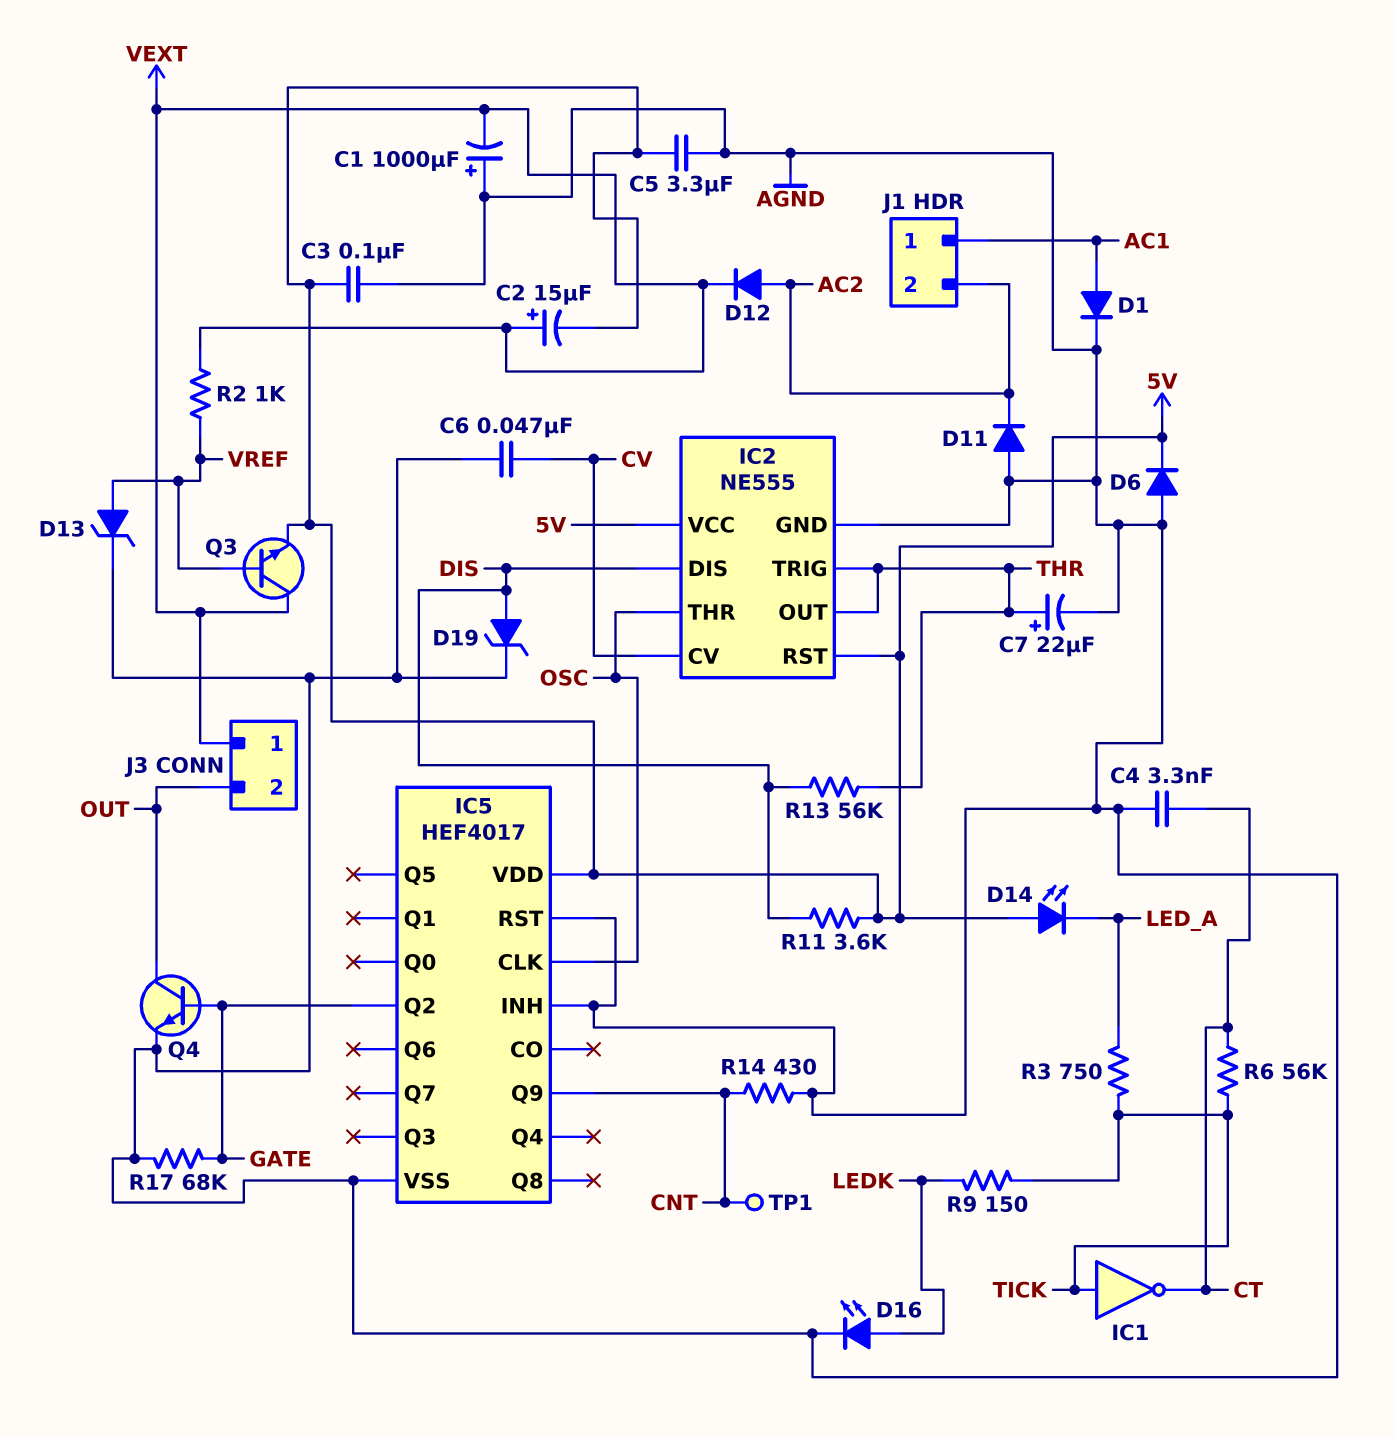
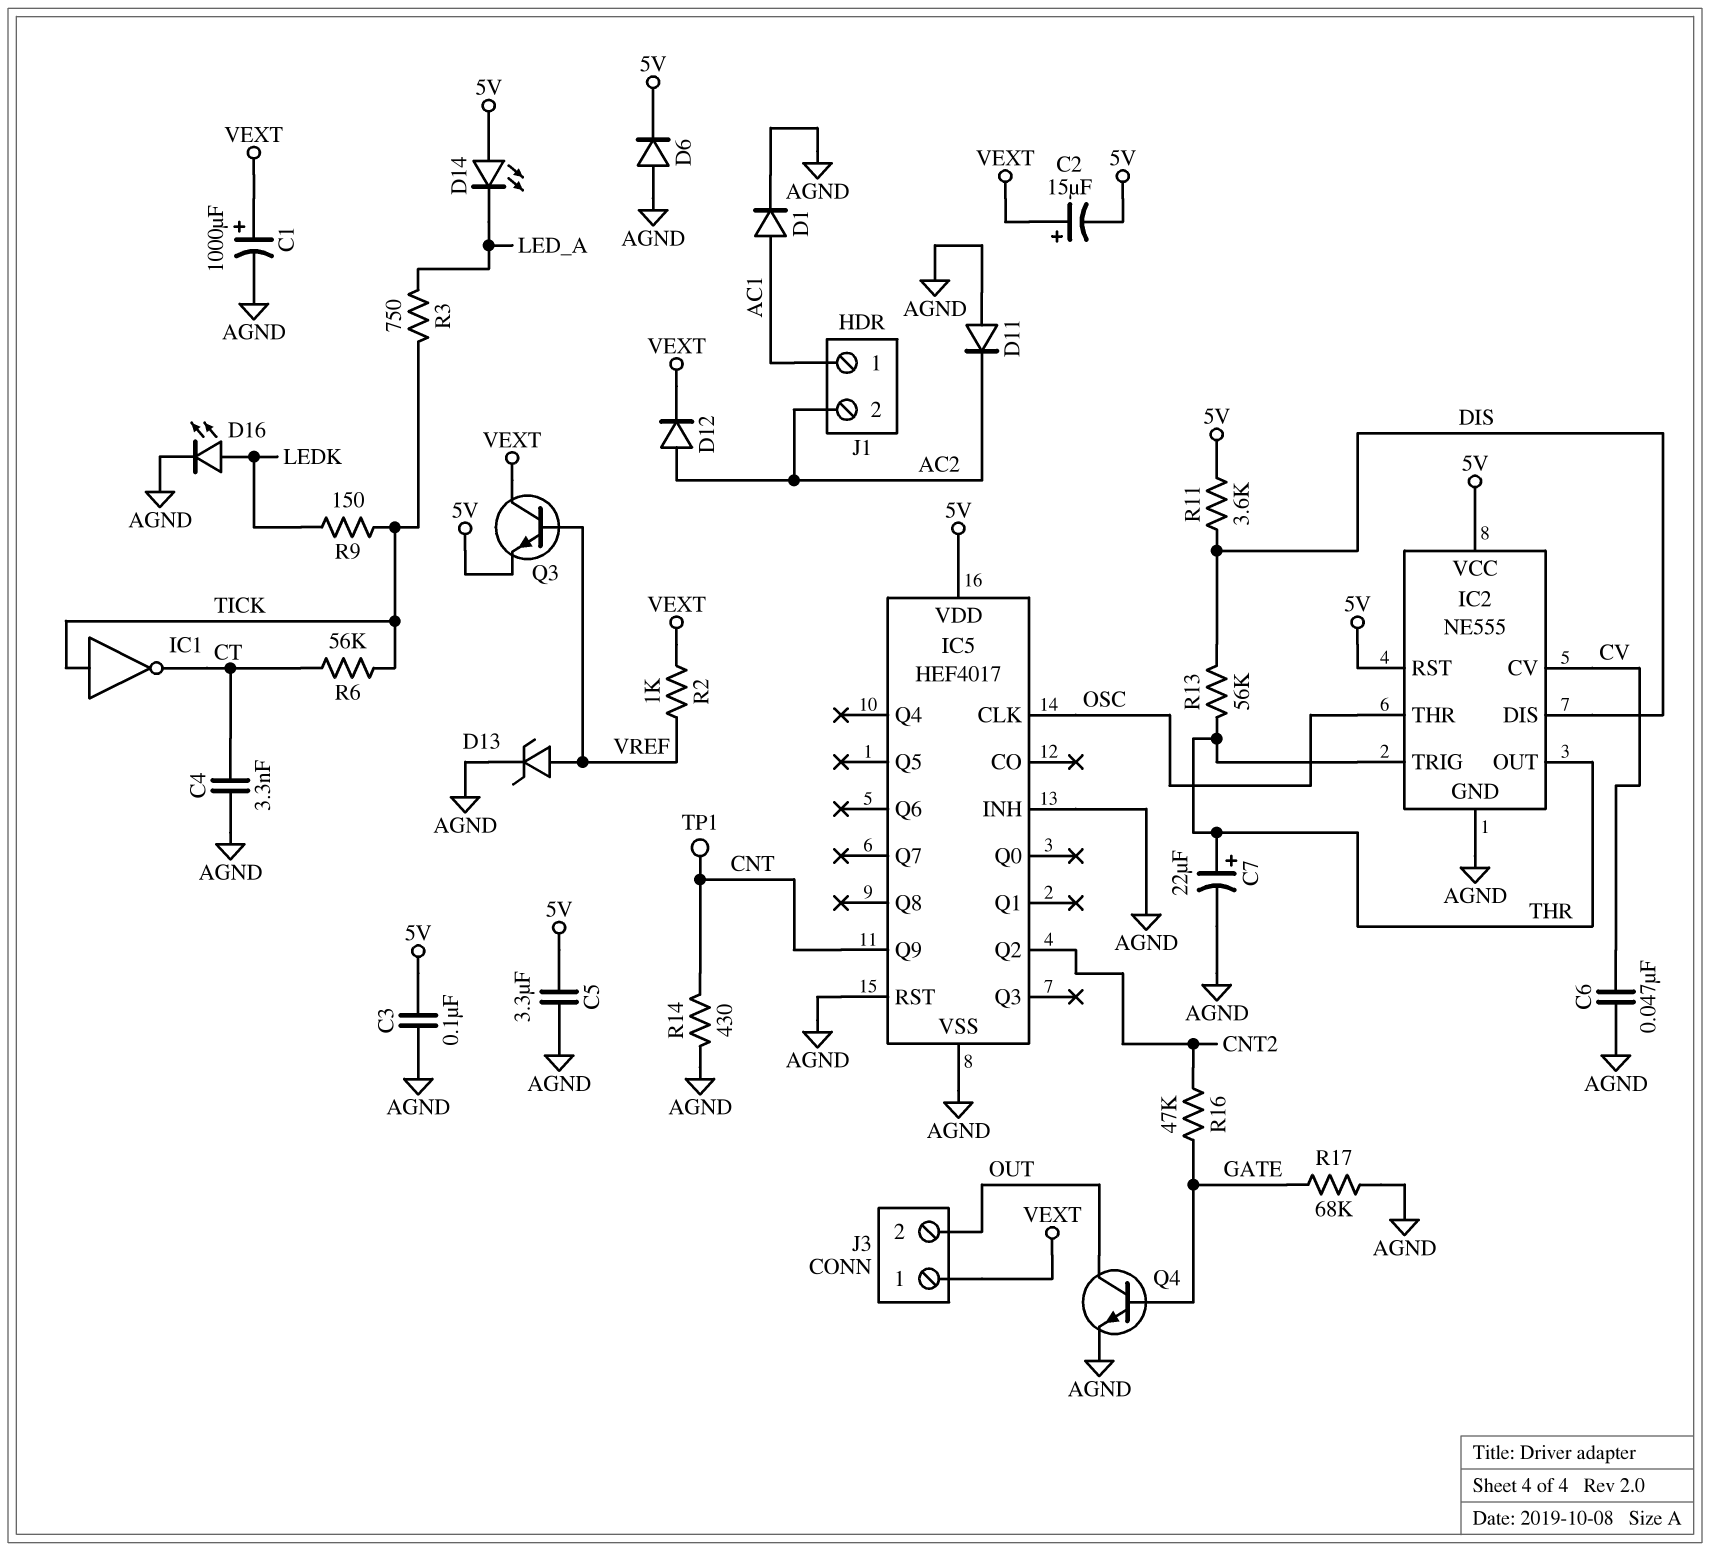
C1: 1000uF (plus AGND, minus VEXT) -> 1000uF (plus VEXT, minus AGND)
D19: zener (A DIS, K AGND) -> none
IC5 pin Q2: GATE -> CNT2
R16: none -> 47k (CNT2, GATE)

